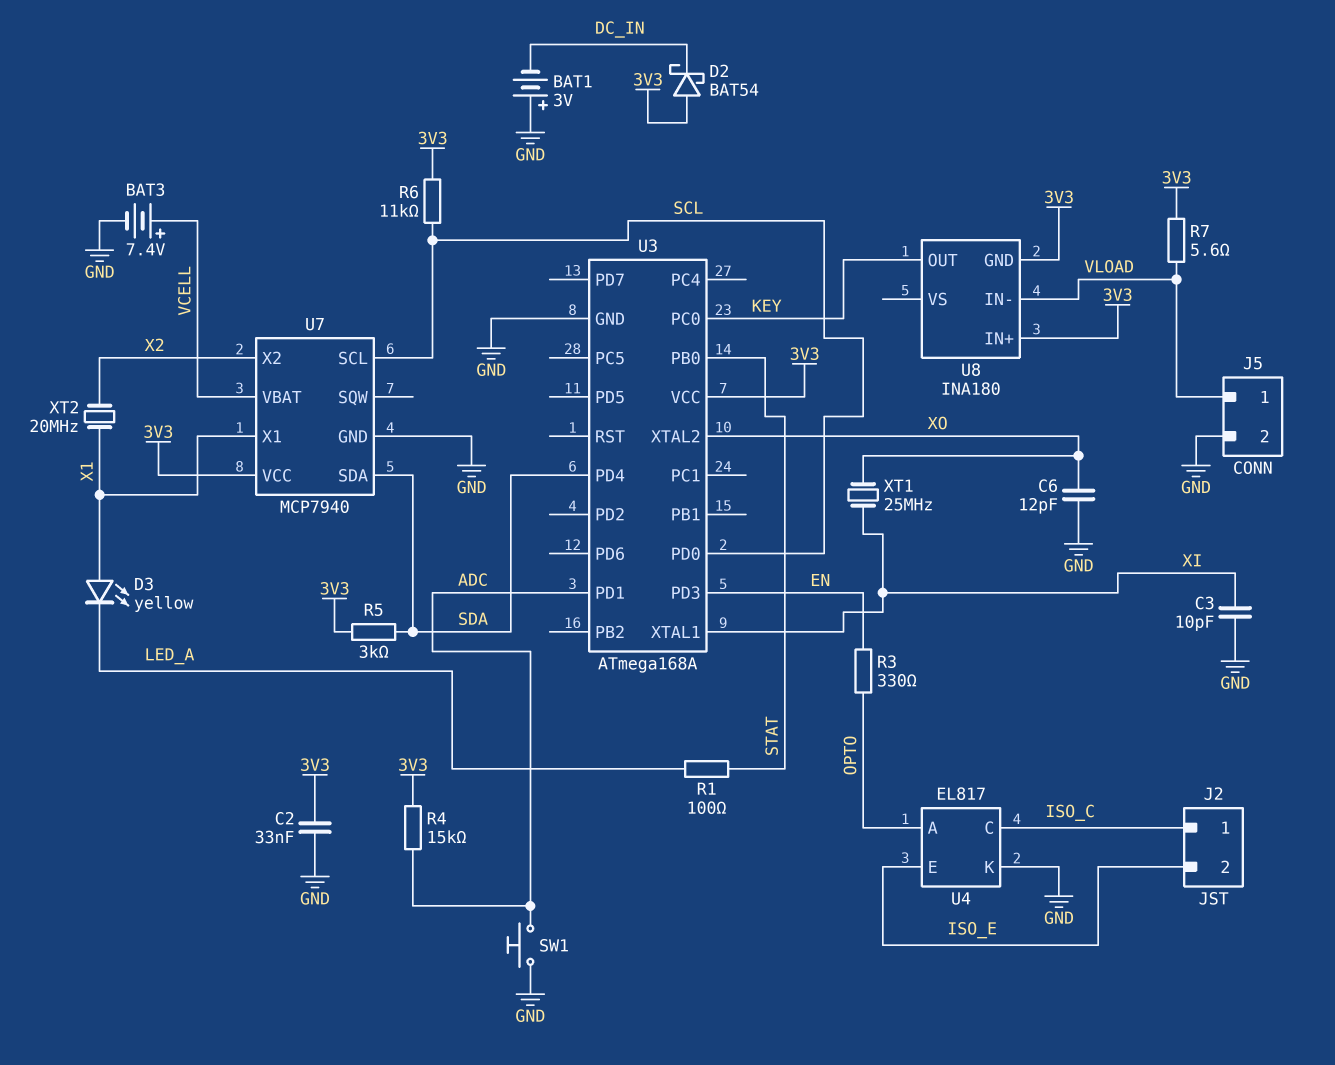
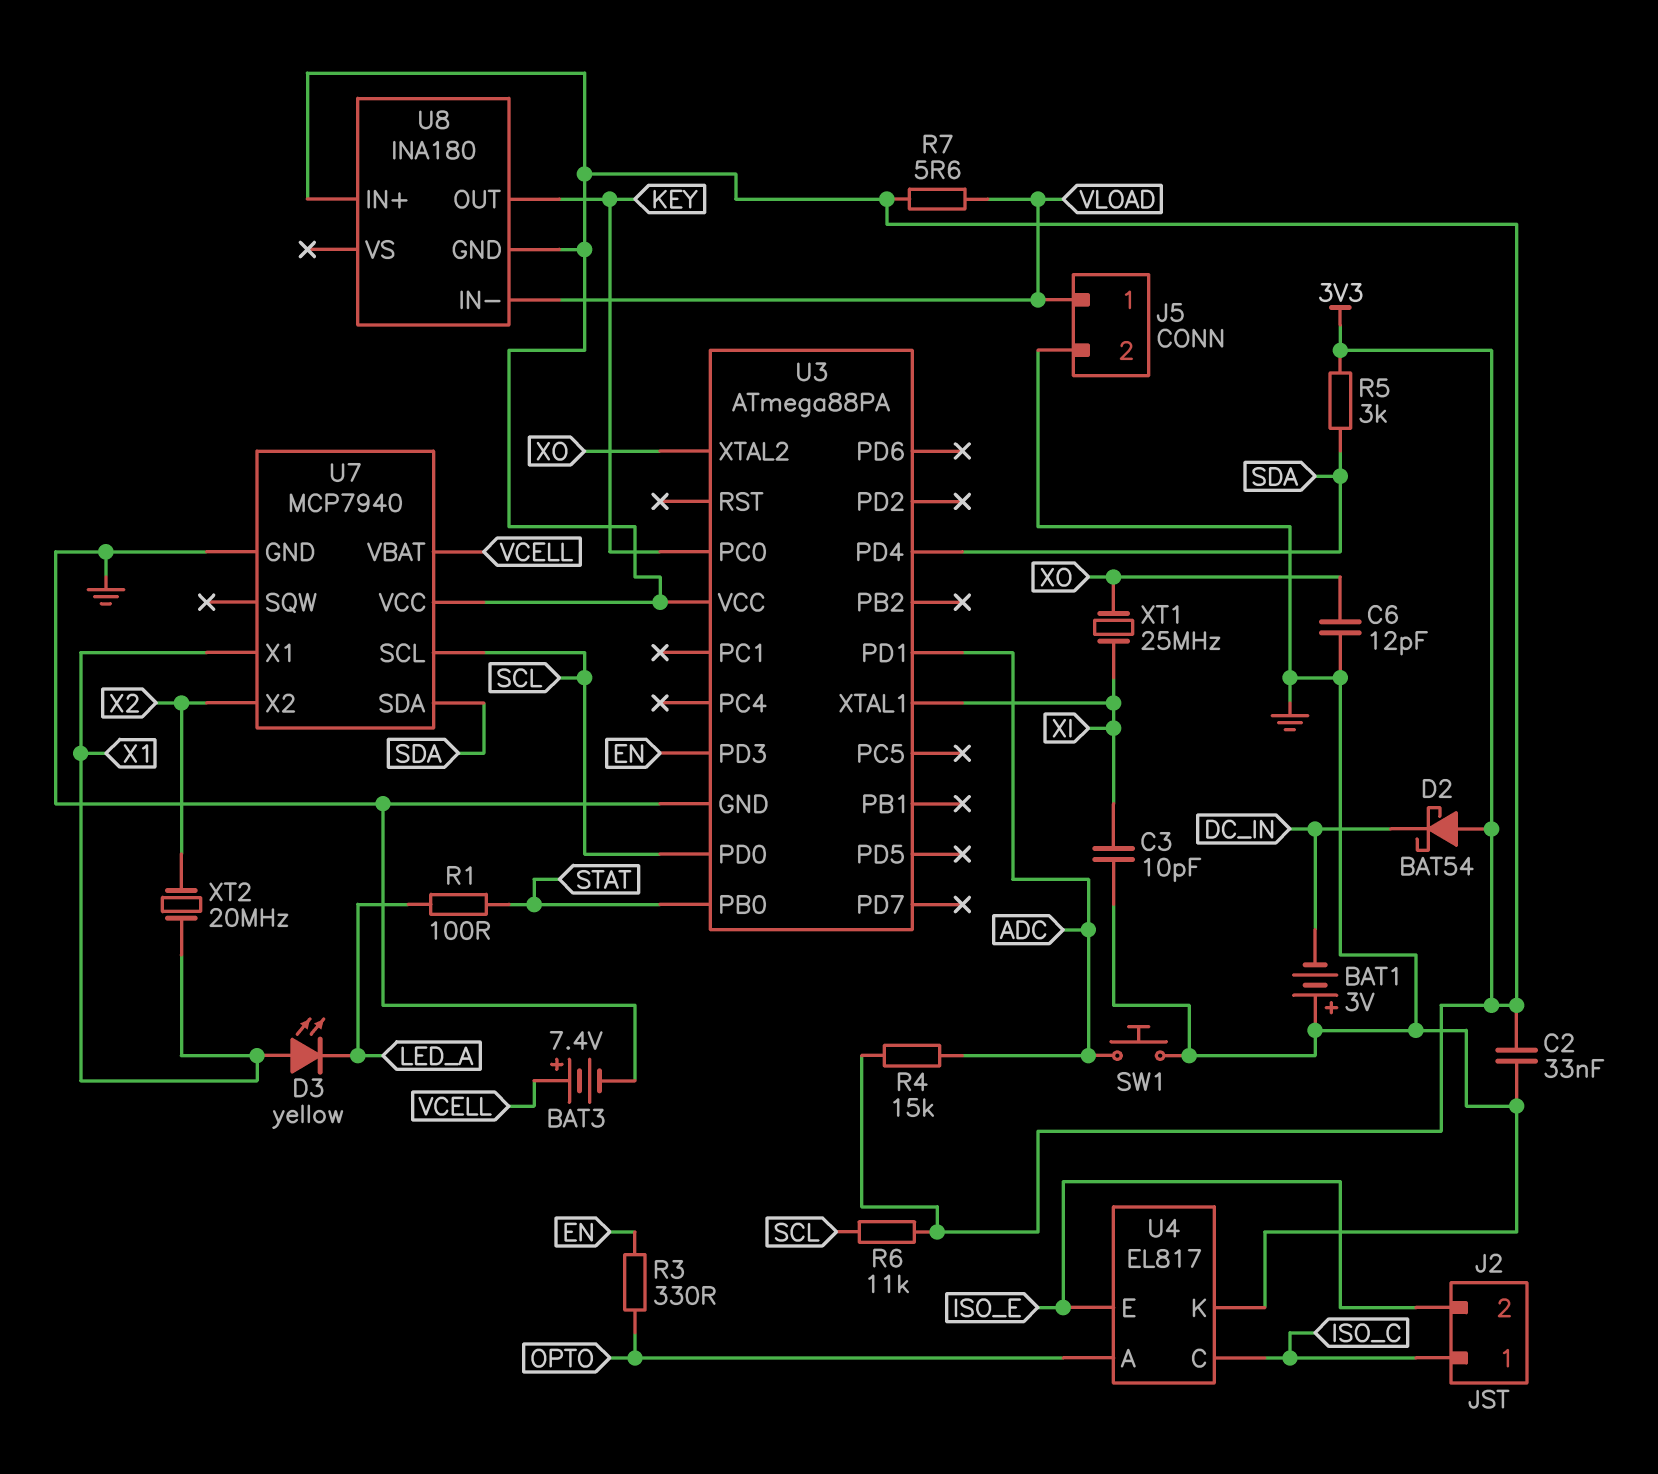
U3: ATmega168A -> ATmega88PA

